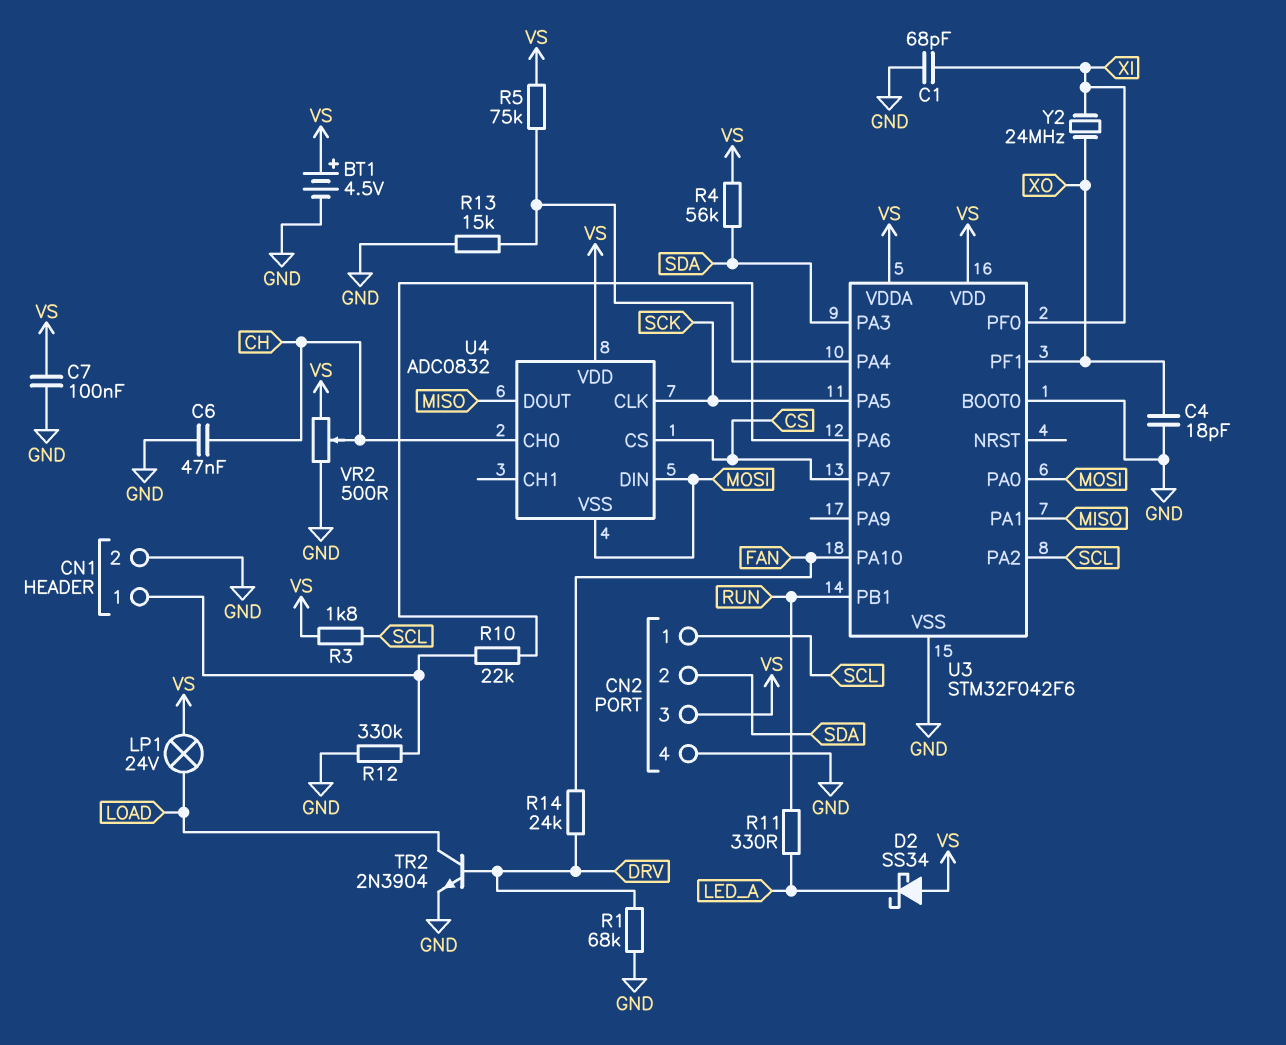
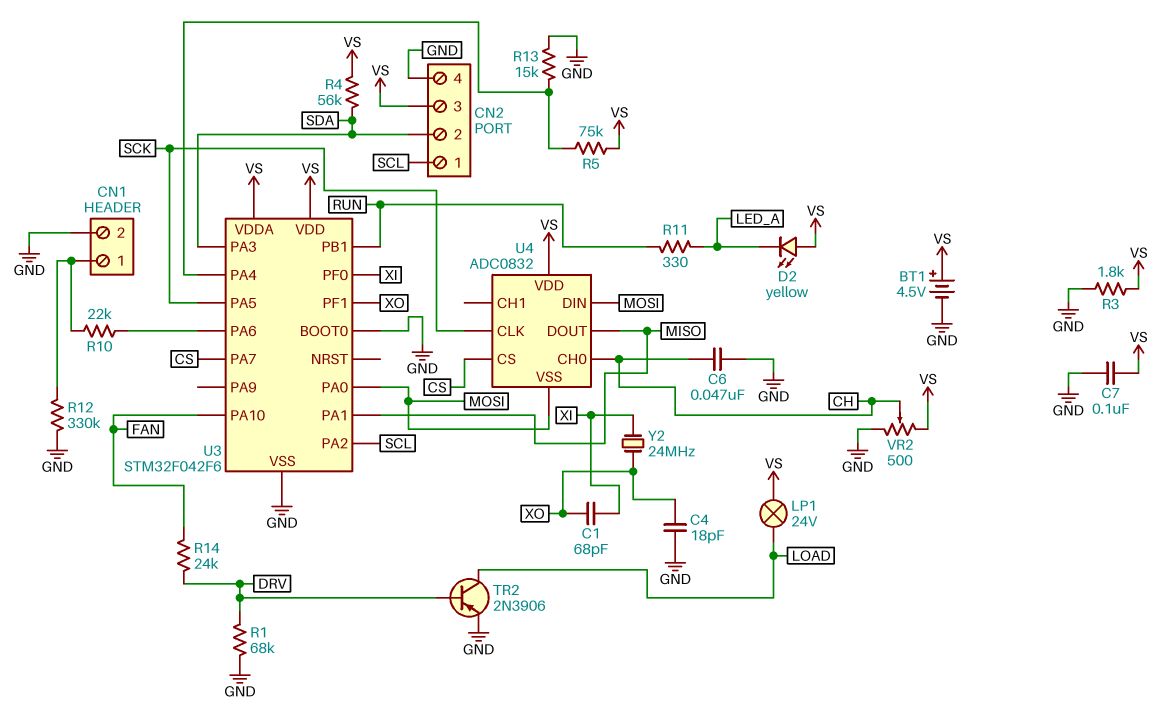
C1: 68pF (GND, XI) -> 68pF (XI, XO)
D2: schottky SS34 (A VS, K LED_A) -> LED yellow (A VS, K LED_A)
R3: 1.8k (SCL, VS) -> 1.8k (GND, VS)
TR2: NPN 2N3904 (B DRV, C LOAD, E GND) -> PNP 2N3906 (B DRV, C LOAD, E GND)

